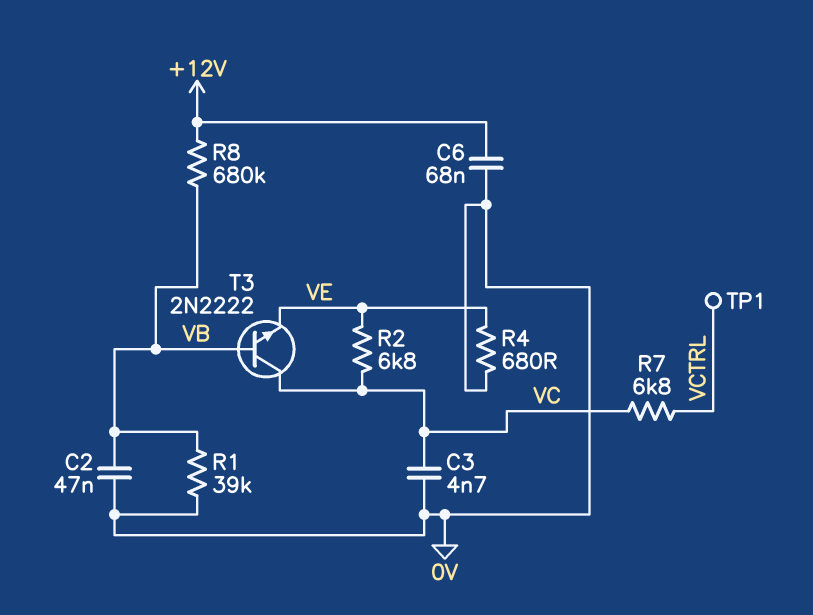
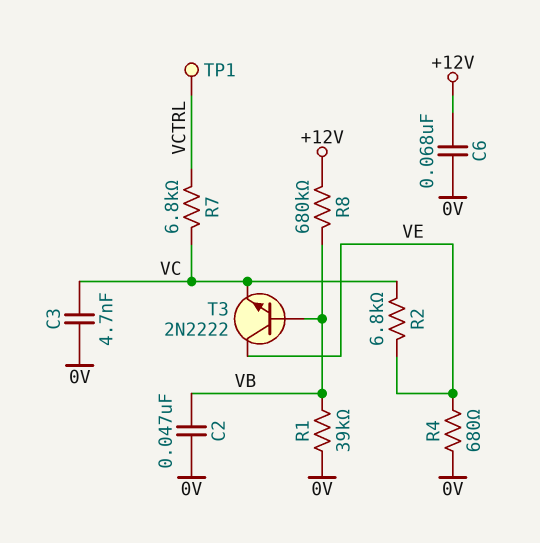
T3: NPN 2N2222 (B VB, C VC, E VE) -> NPN 2N2222 (B VB, C VE, E VC)

